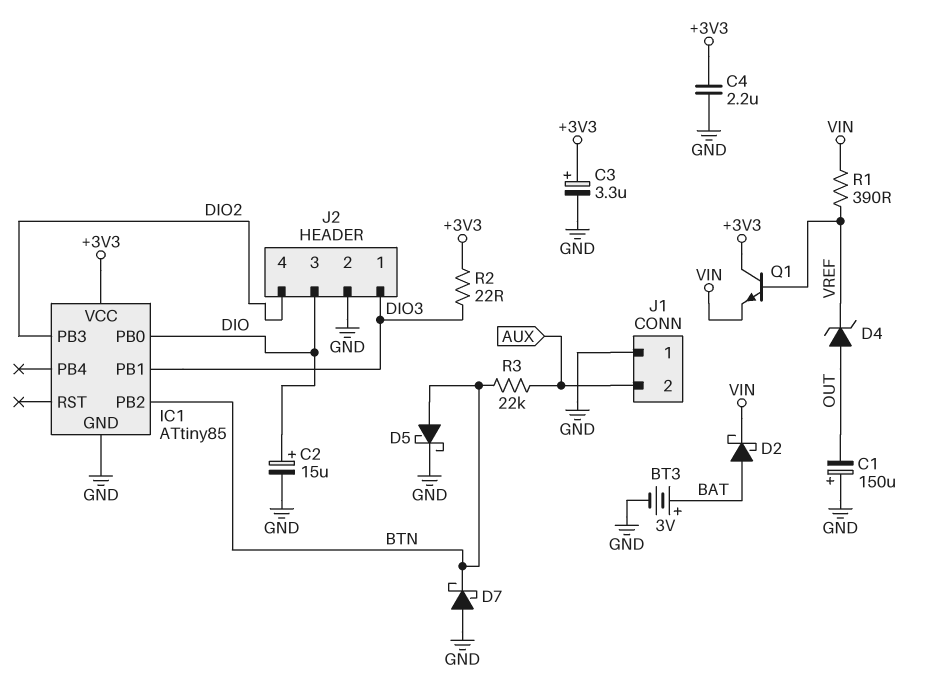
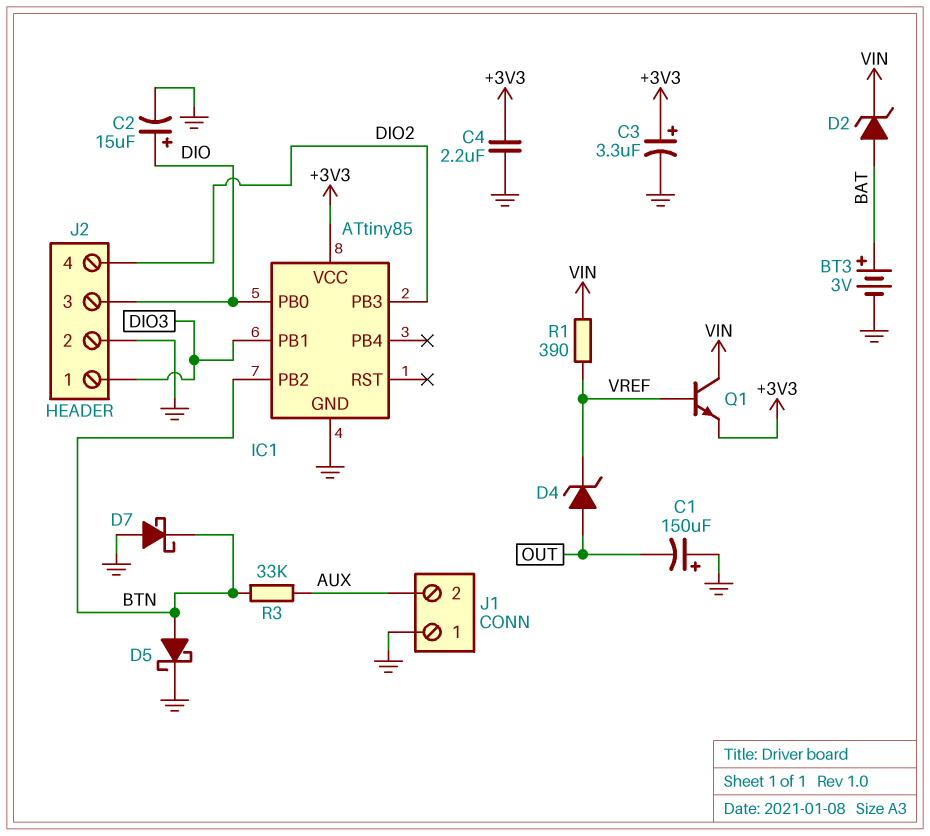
D2: schottky (A BAT, K VIN) -> zener (A BAT, K VIN)
Q1: NPN (B VREF, C +3V3, E VIN) -> NPN (B VREF, C VIN, E +3V3)
R2: 22 (+3V3, DIO3) -> none
R3: 22k (AUX, BTN) -> 33k (AUX, BTN)

